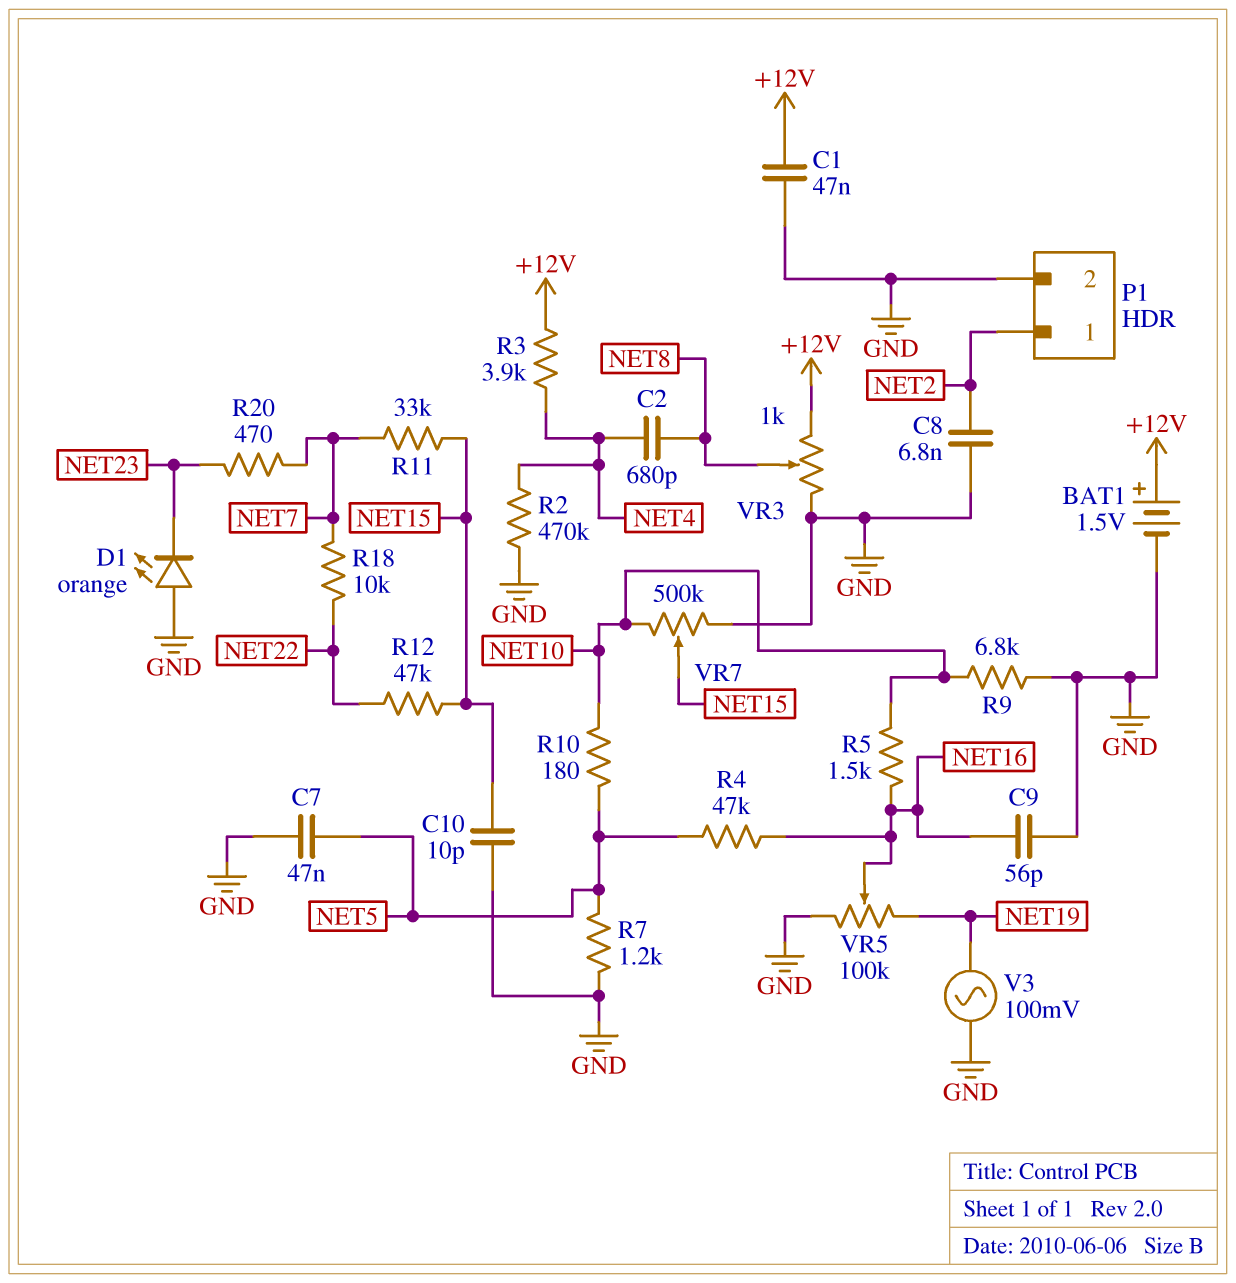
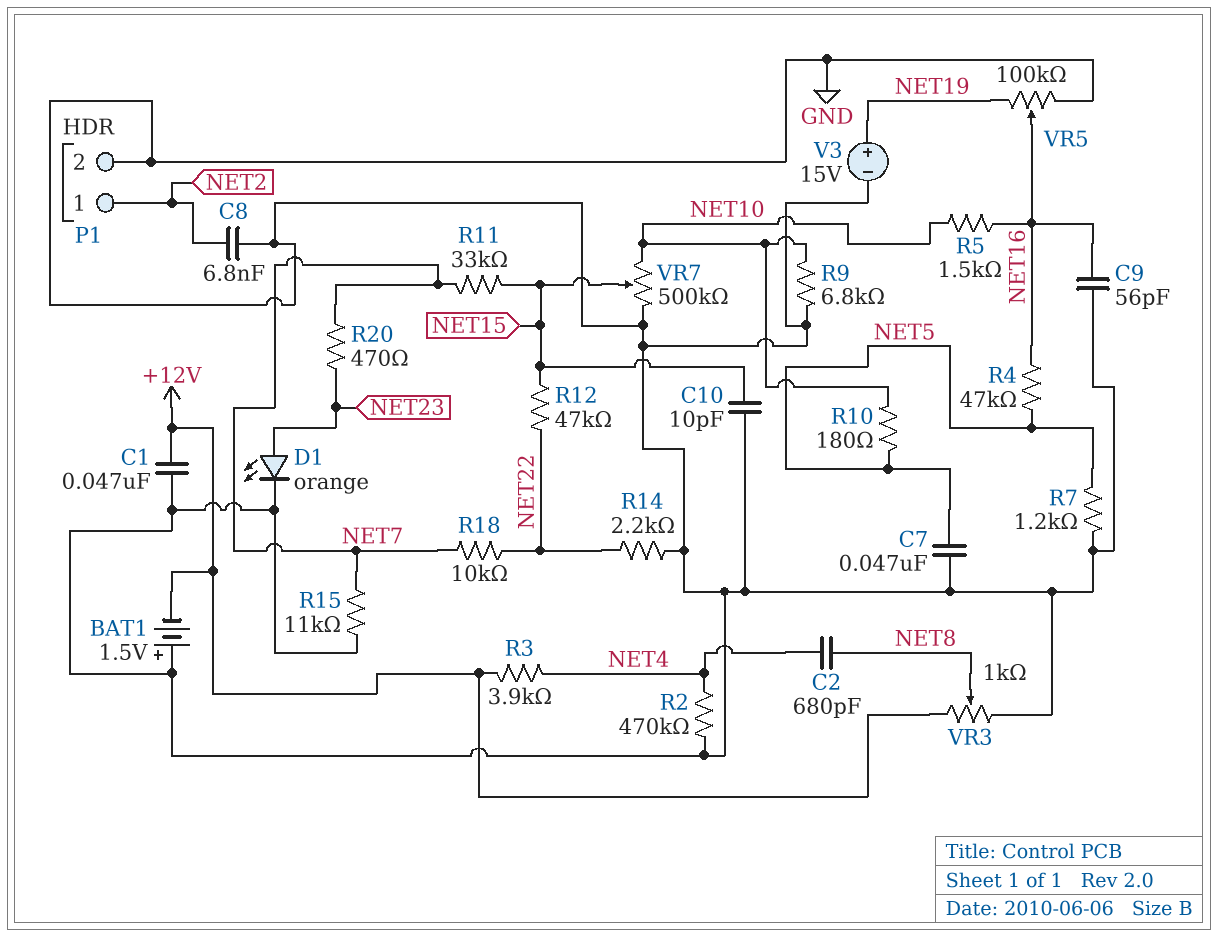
BAT1: 1.5V (plus +12V, minus GND) -> 1.5V (plus GND, minus +12V)
D1: LED orange (A GND, K NET23) -> LED orange (A NET23, K GND)
R14: none -> 2.2k (GND, NET22)
R15: none -> 11k (GND, NET7)
V3: AC 100mV (GND, NET19) -> 15V (plus NET19, minus GND)

